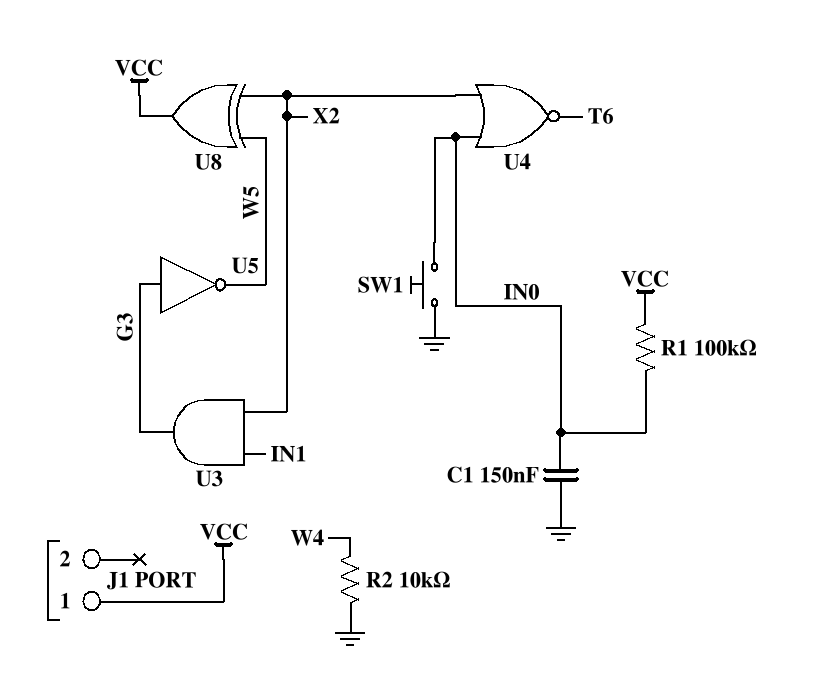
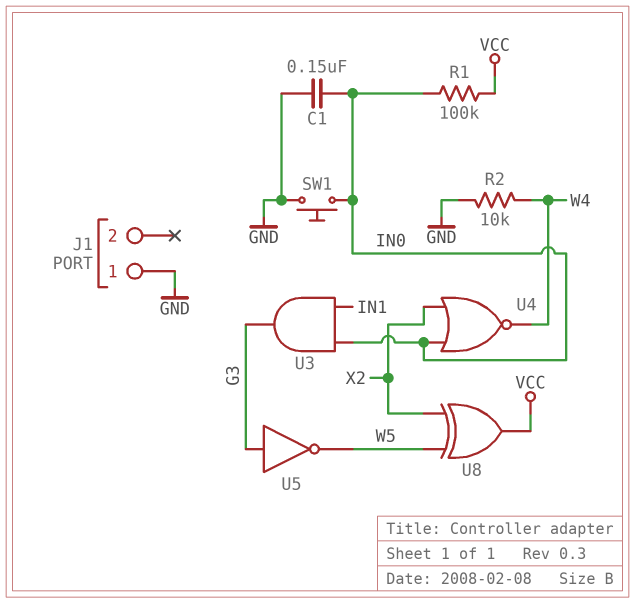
J1 pin 1: VCC -> GND
U3: AND (in IN1, in X2, out G3) -> AND (in IN0, in IN1, out G3)
U4: NOR (in IN0, in X2, out T6) -> NOR (in IN0, in X2, out W4)

